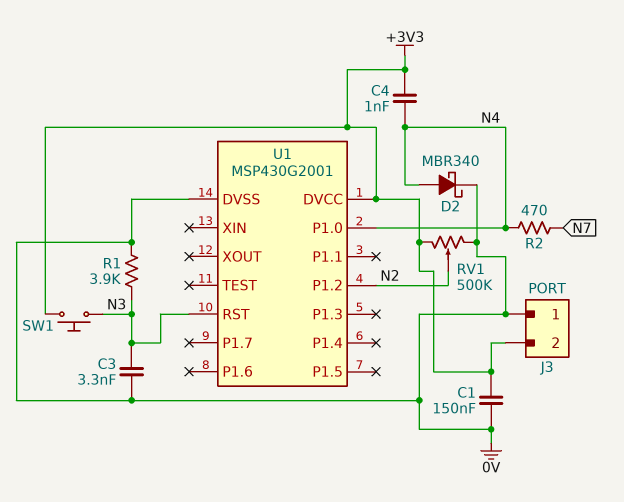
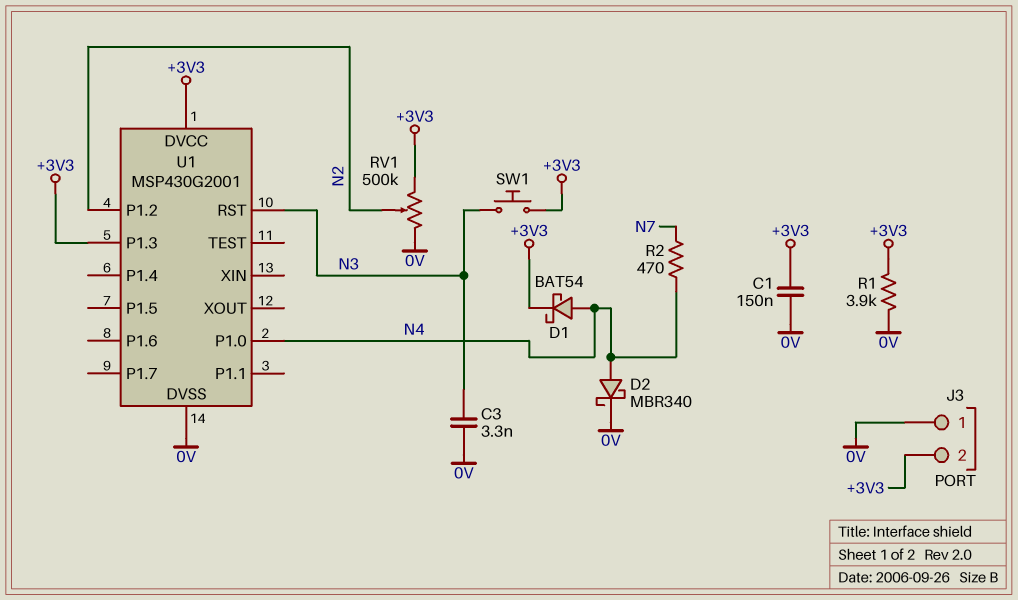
C4: 1nF (+3V3, N4) -> none
D1: none -> schottky BAT54 (A N4, K +3V3)
R1: 3.9k (0V, N3) -> 3.9k (+3V3, 0V)
U1 pin P1.3: none -> +3V3

